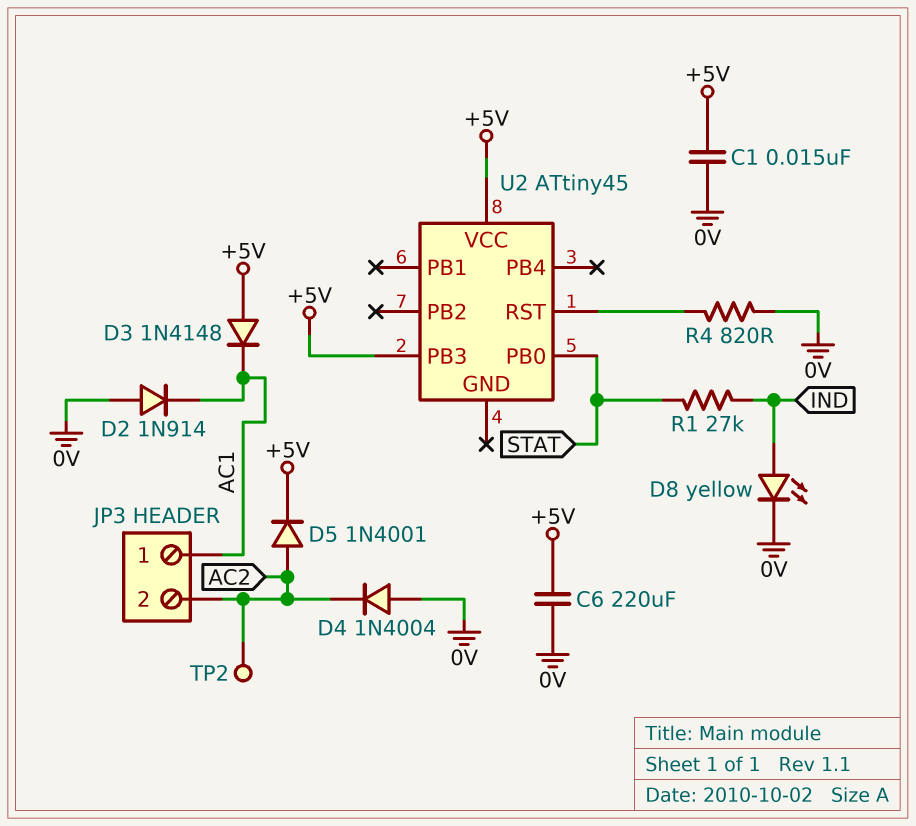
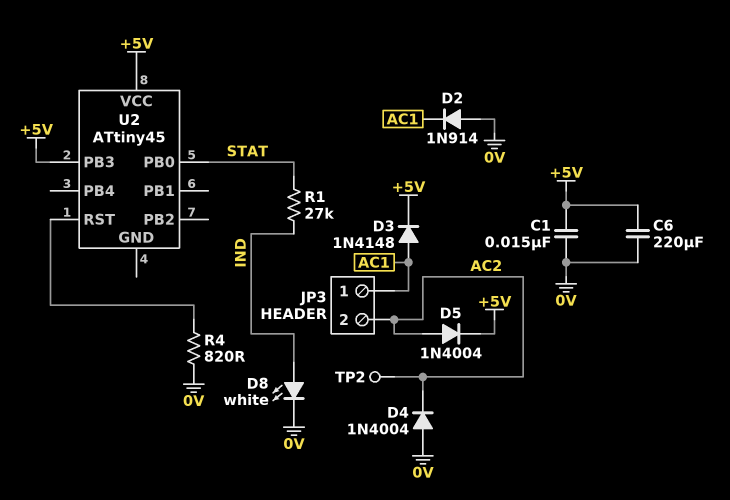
D3: diode 1N4148 (A +5V, K AC1) -> diode 1N4148 (A AC1, K +5V)
D5: diode 1N4001 (A AC2, K +5V) -> diode 1N4004 (A AC2, K +5V)
D8: LED yellow (A IND, K 0V) -> LED white (A IND, K 0V)

